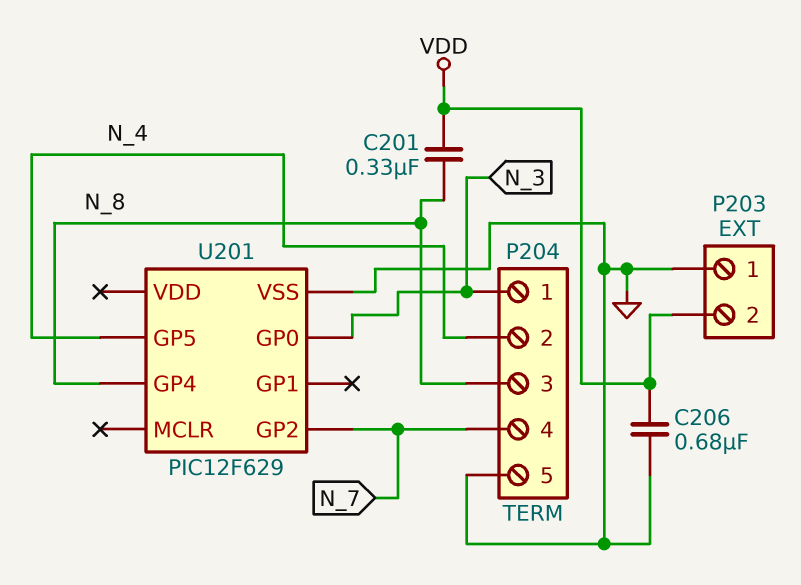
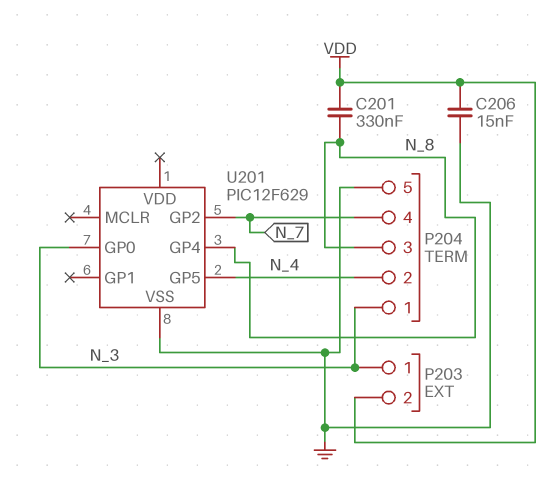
C206: 680nF (GND, VDD) -> 15nF (GND, VDD)
P203 pin 1: GND -> N_3

